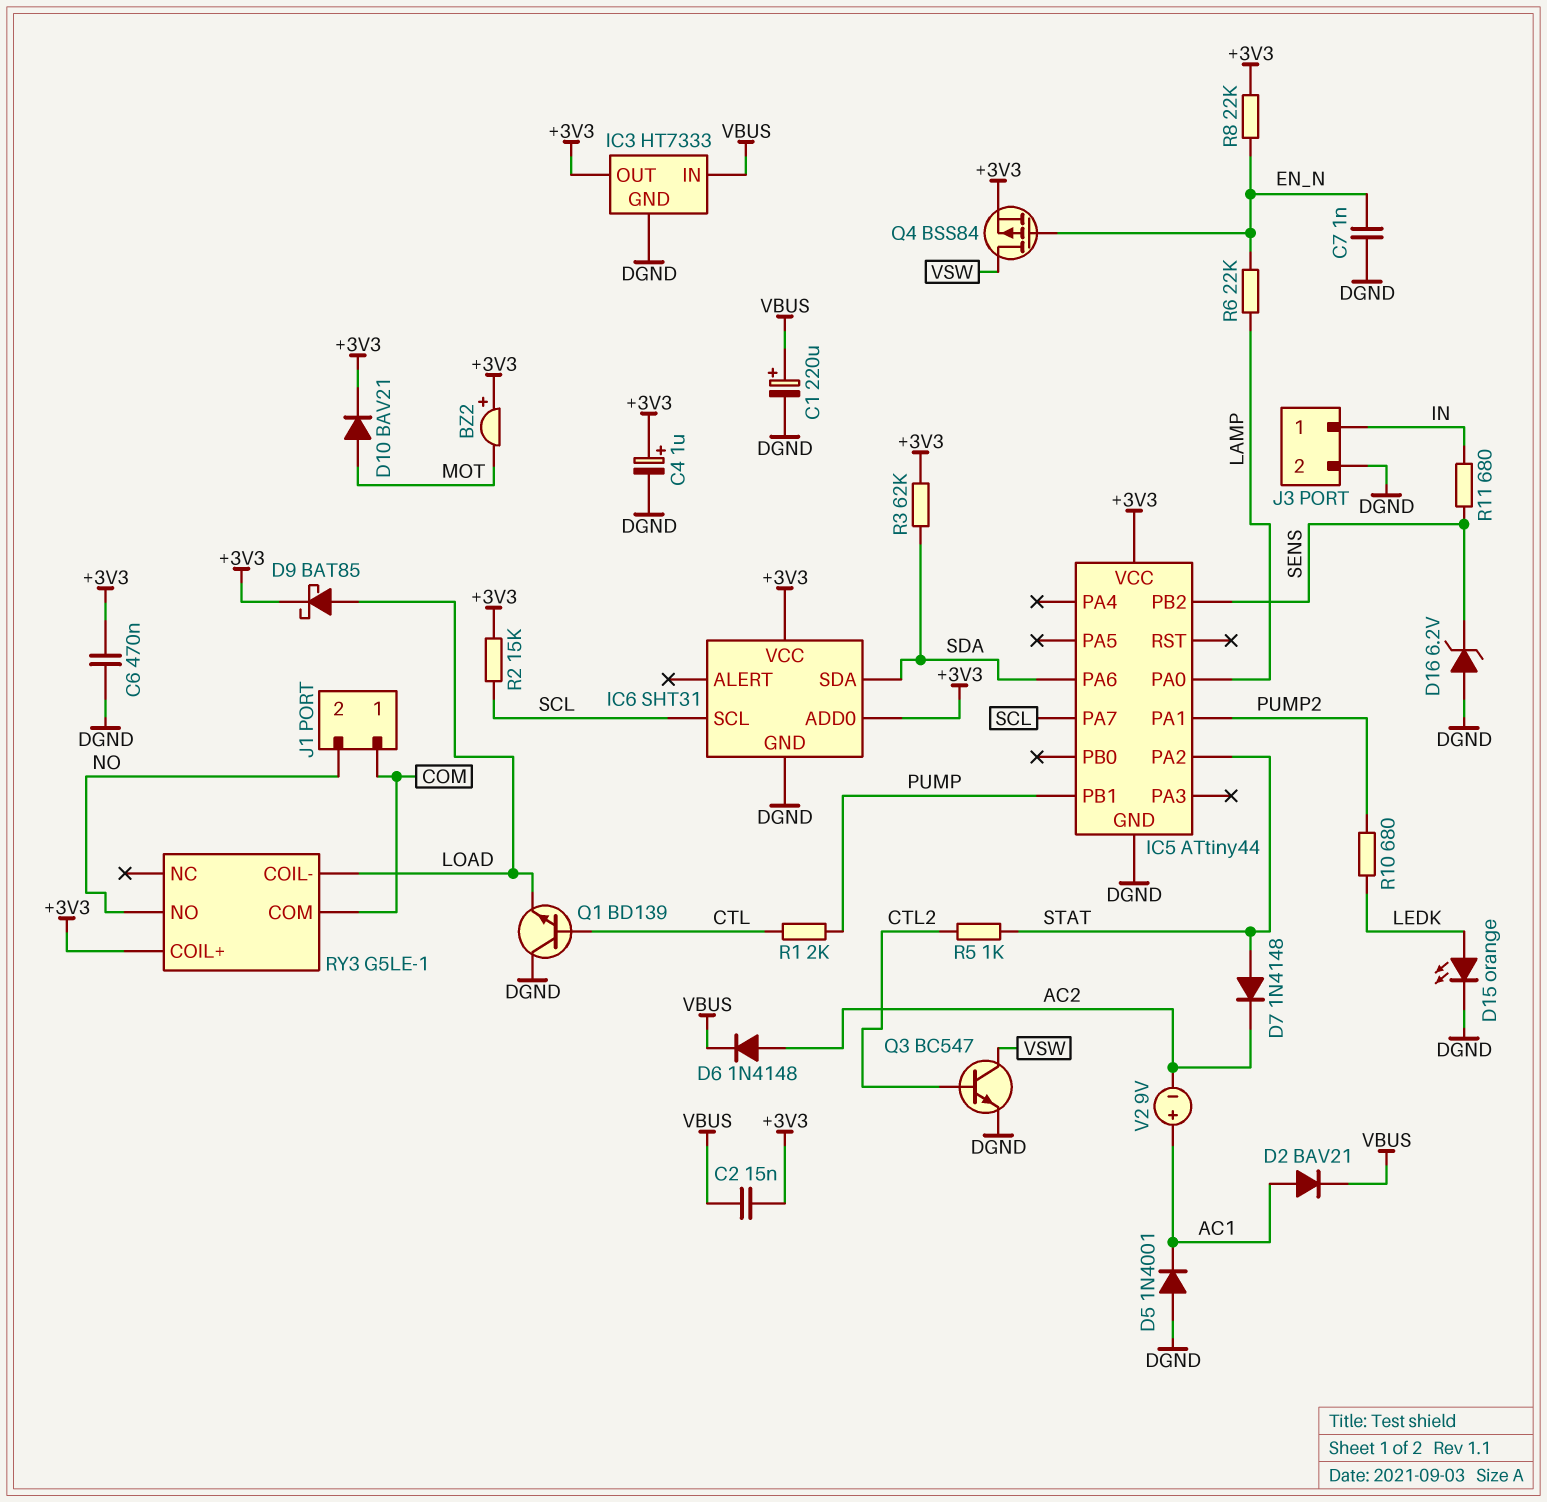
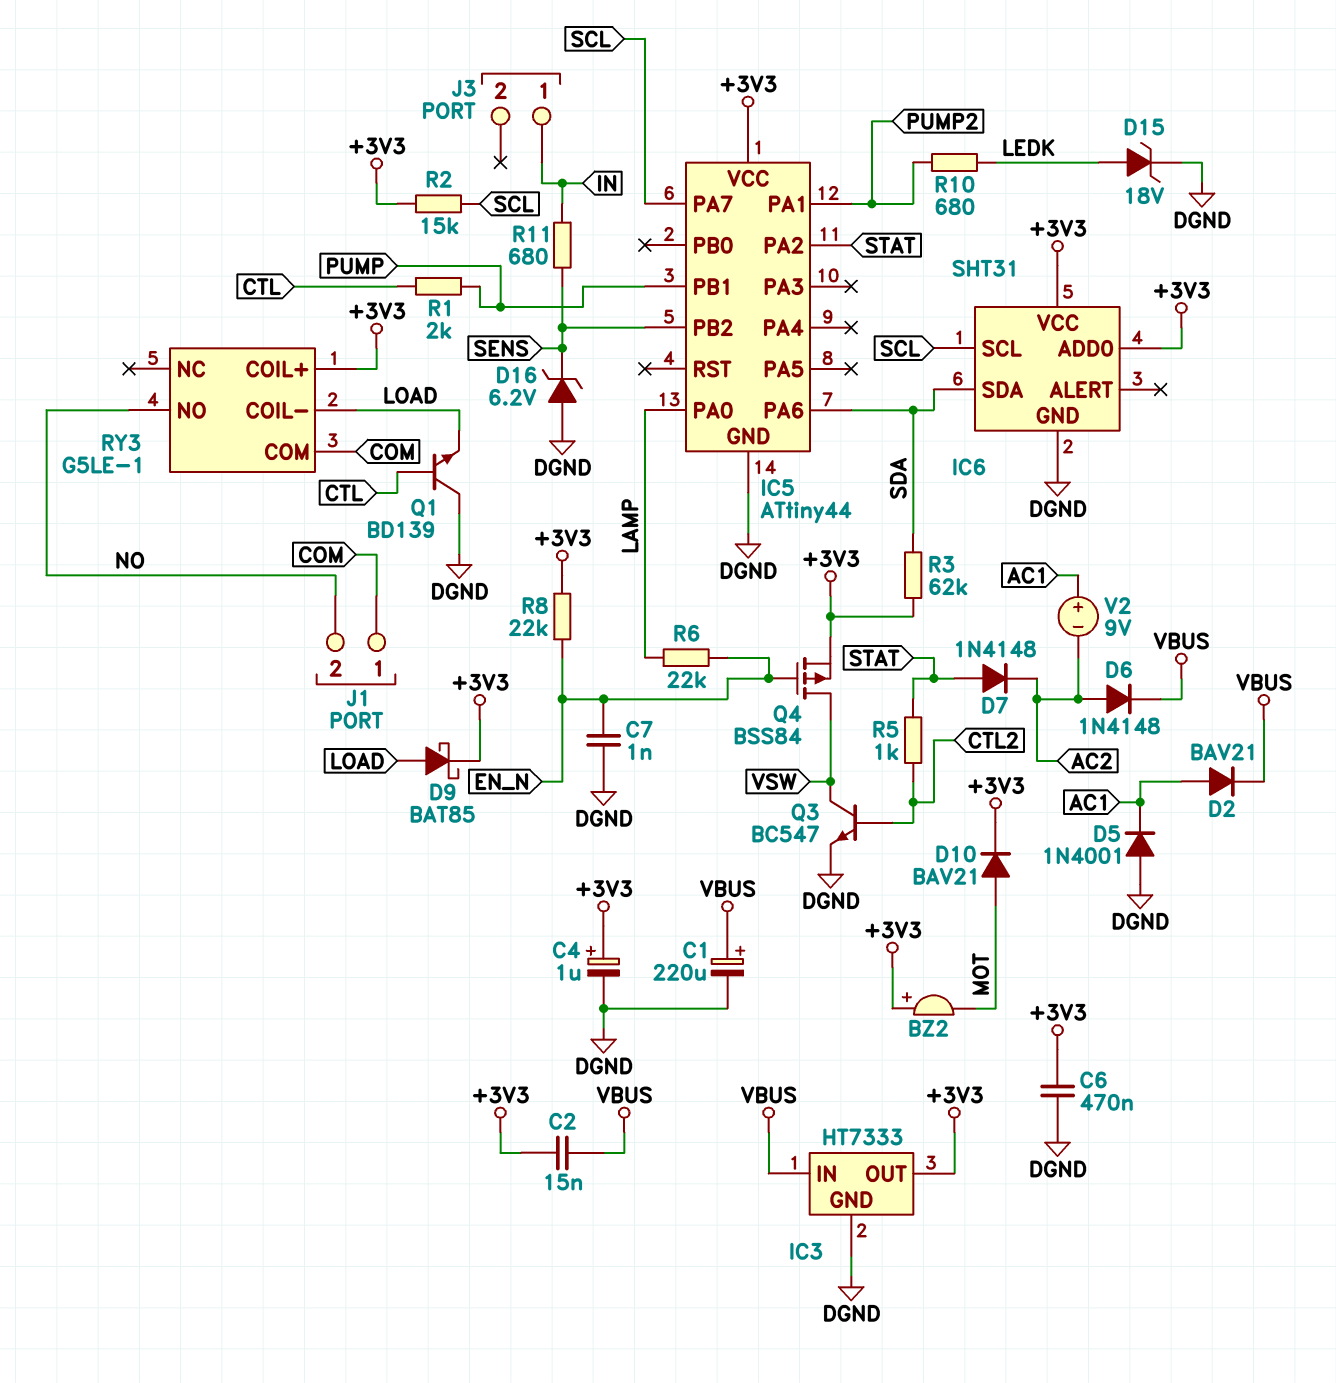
D15: LED orange (A LEDK, K DGND) -> zener 18V (A LEDK, K DGND)
J3 pin 2: DGND -> none

